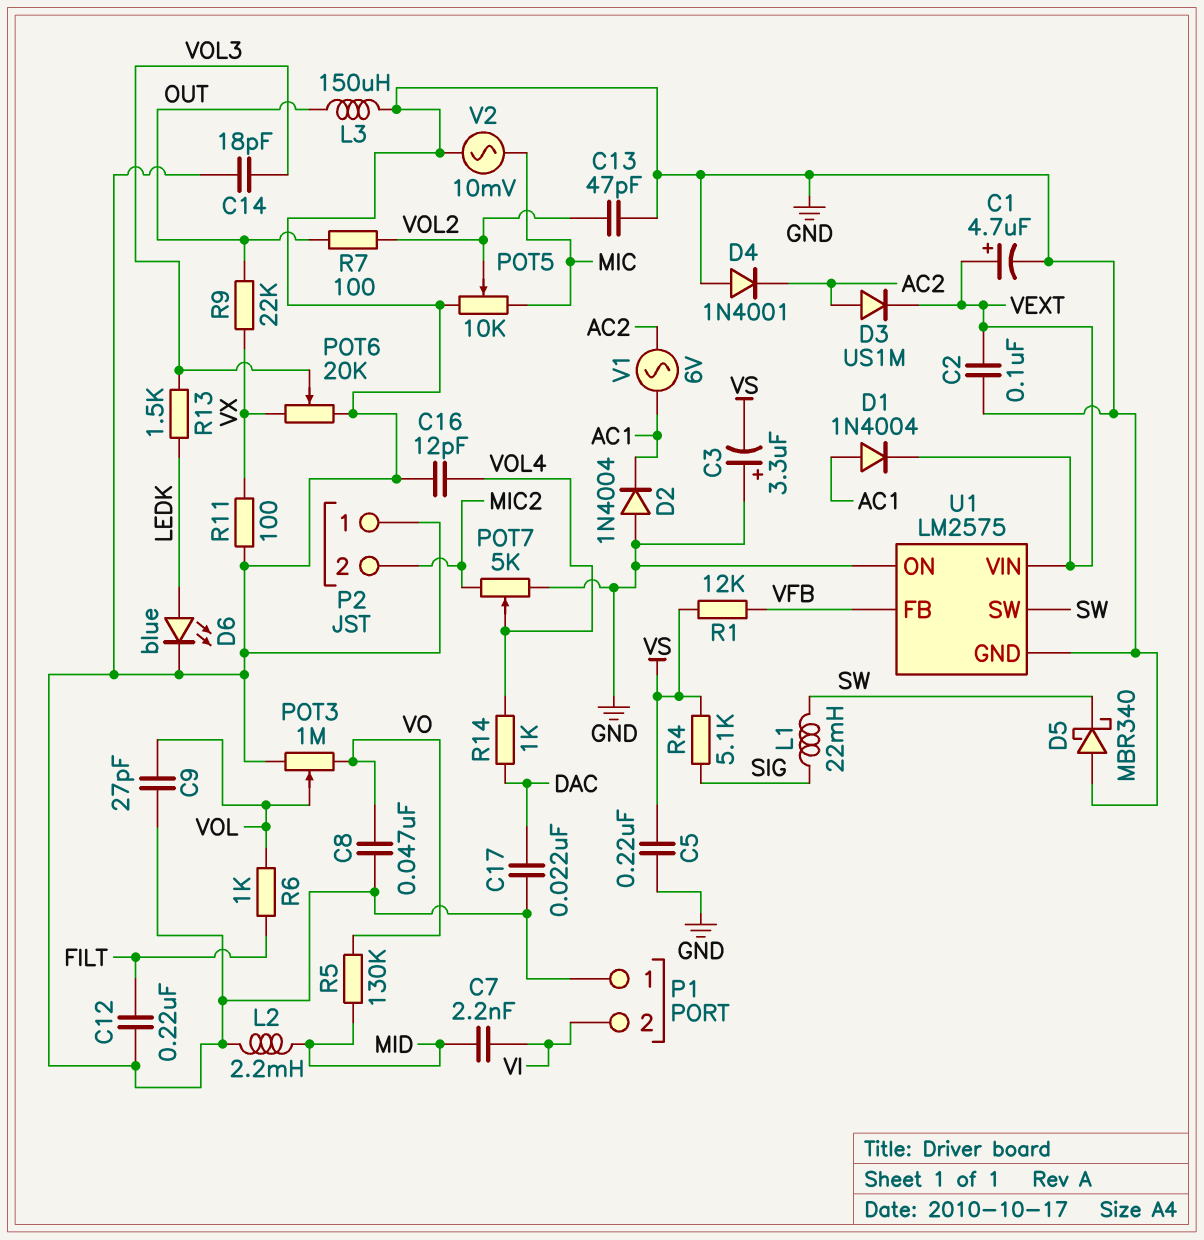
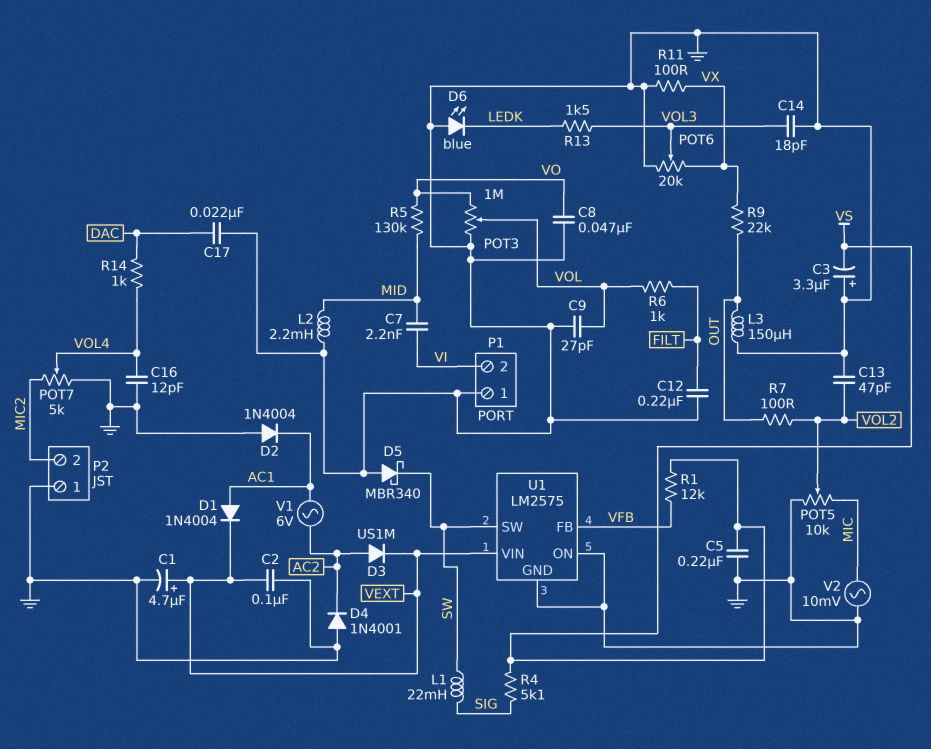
D6: LED blue (A LEDK, K GND) -> LED blue (A GND, K LEDK)

